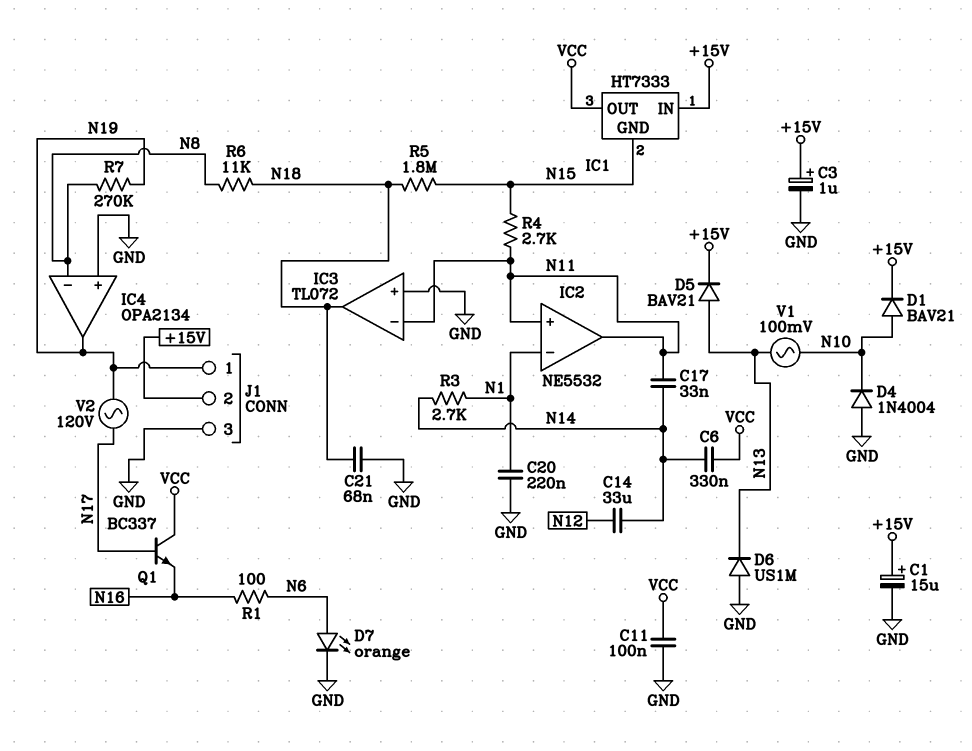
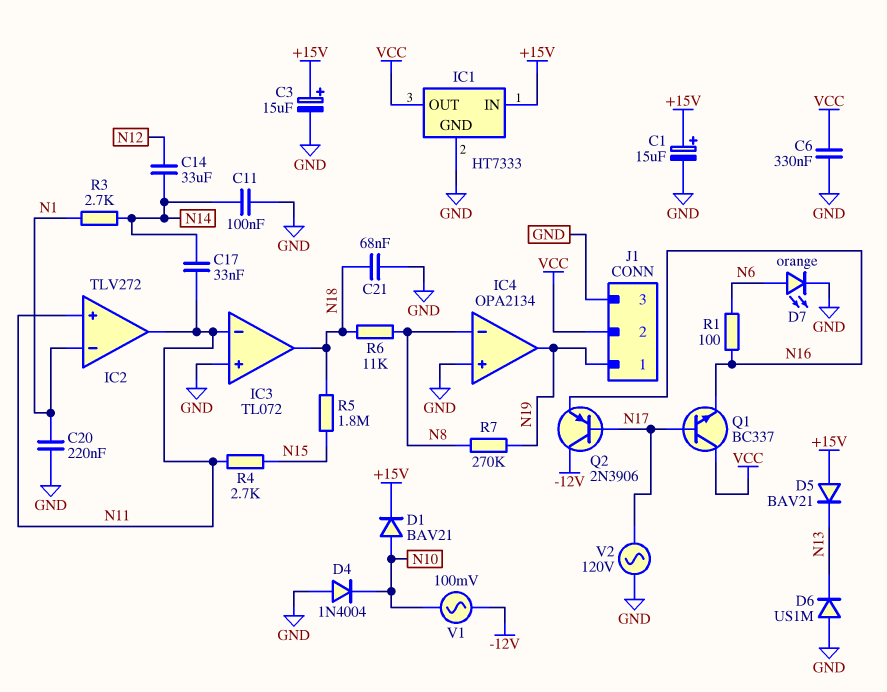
C3: 1uF (plus +15V, minus GND) -> 15uF (plus +15V, minus GND)
C6: 330nF (N14, VCC) -> 330nF (GND, VCC)
C11: 100nF (GND, VCC) -> 100nF (GND, N14)
D5: diode BAV21 (A N13, K +15V) -> diode BAV21 (A +15V, K N13)
IC1 pin GND: N15 -> GND
IC2: NE5532 -> TLV272
J1 pin 2: +15V -> VCC
Q2: none -> PNP 2N3906 (B N17, C -12V, E N16)
V1: AC 100mV (N10, N13) -> AC 100mV (-12V, N10)
V2: AC 120V (N17, N19) -> AC 120V (GND, N17)

